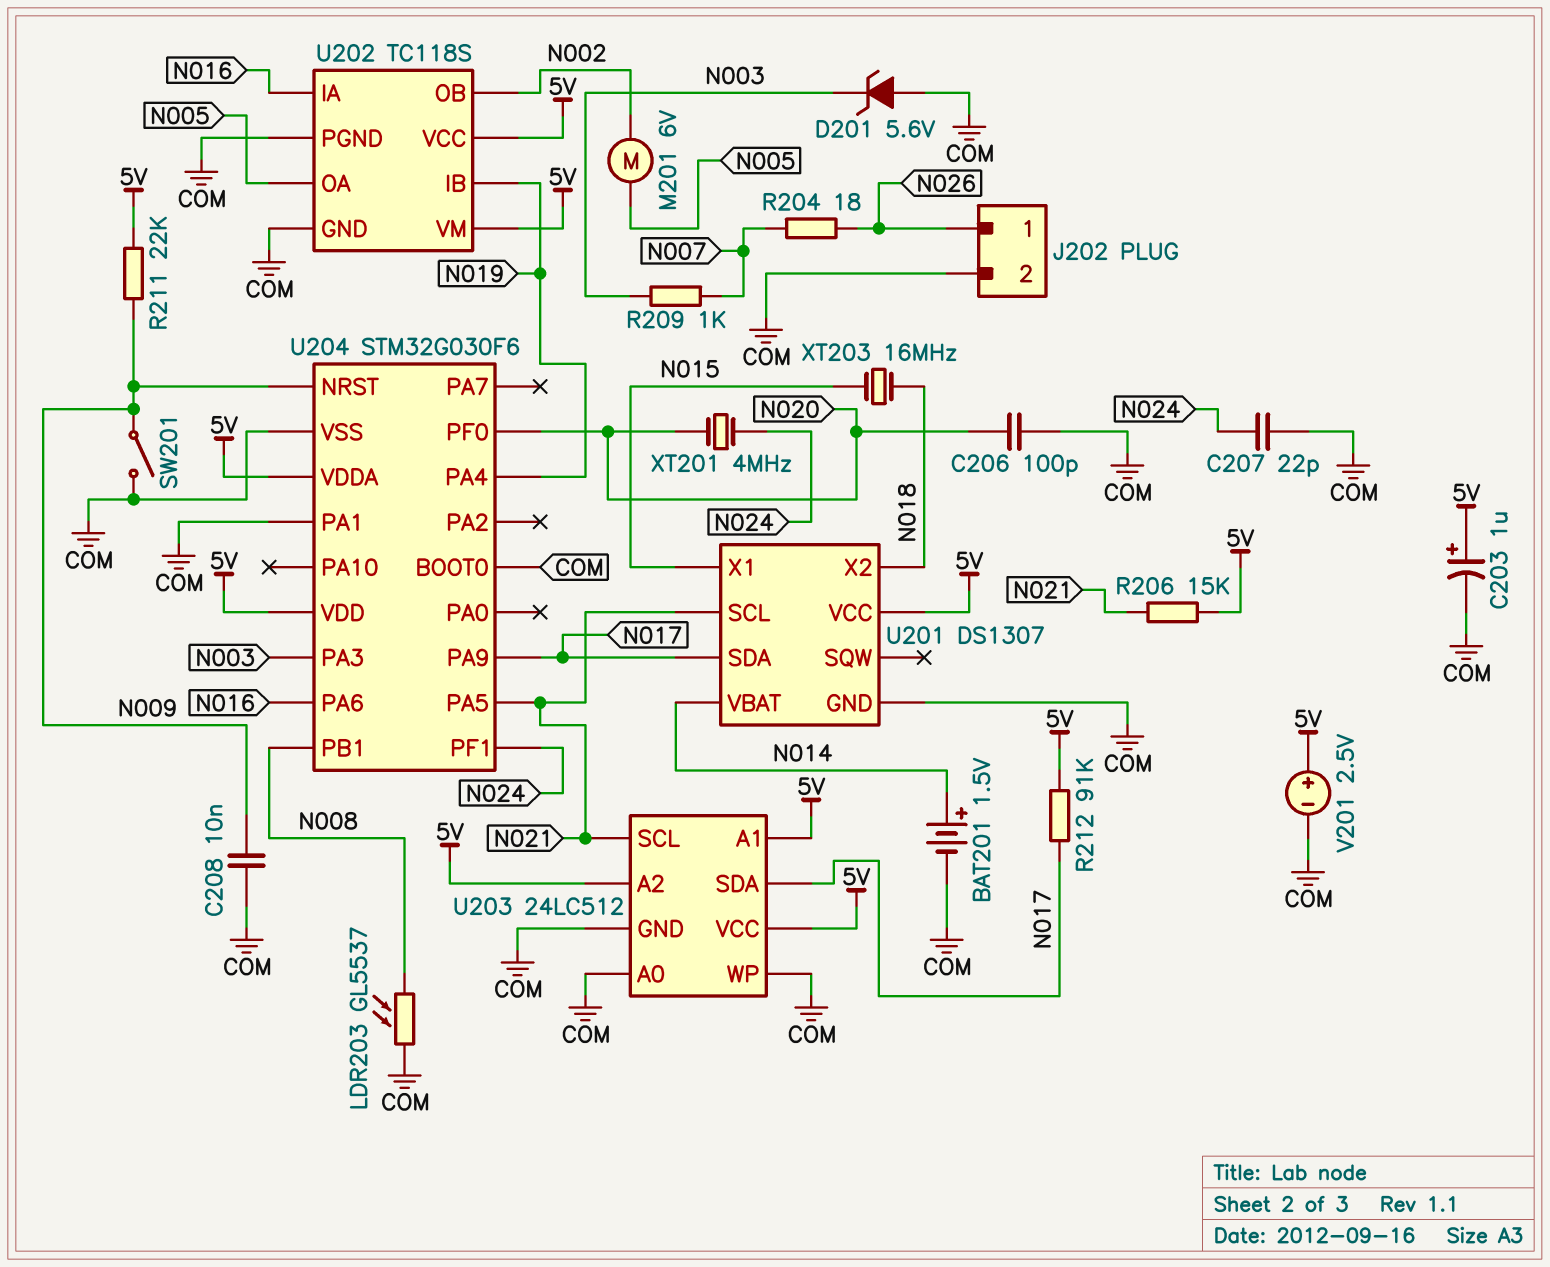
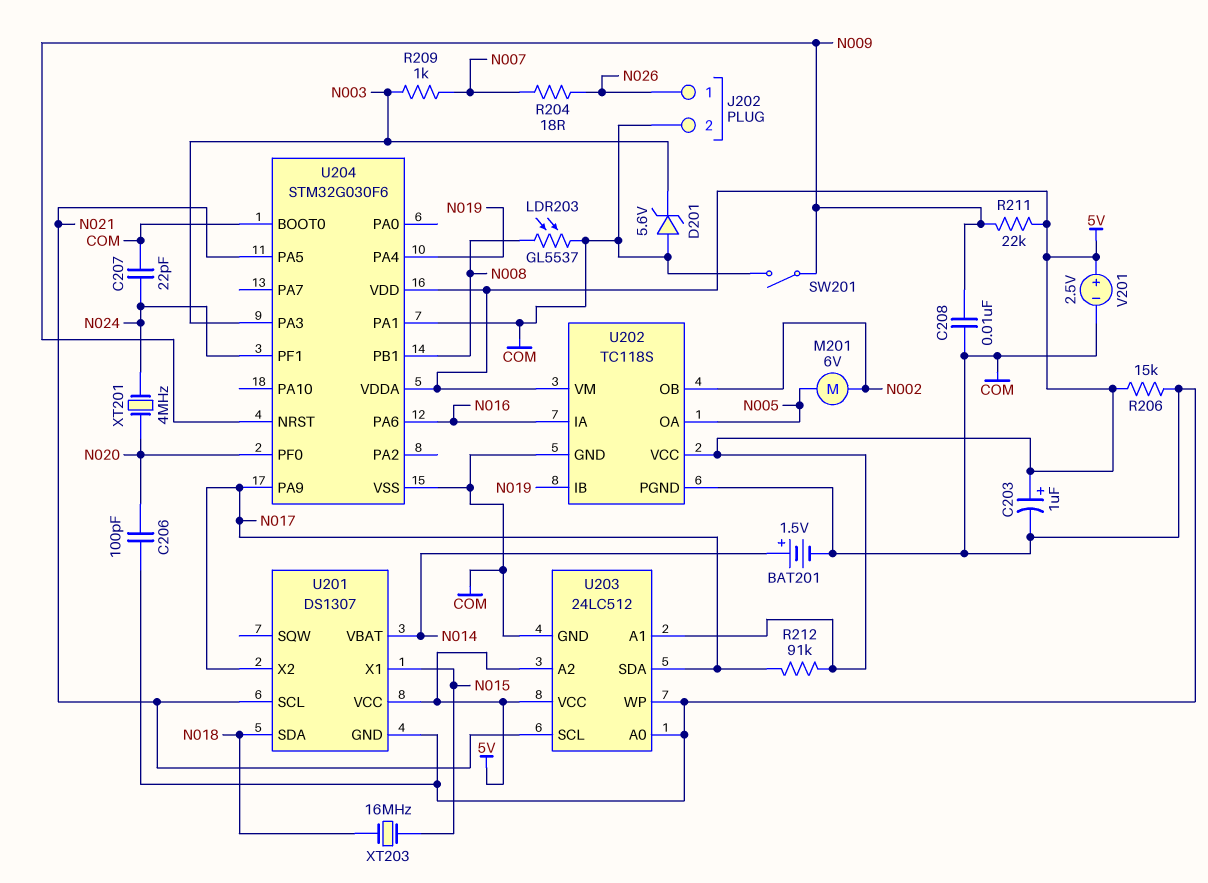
R206: 15k (5V, N021) -> 15k (5V, COM)
U201 pin SDA: N017 -> N018
U201 pin X2: N018 -> N017

